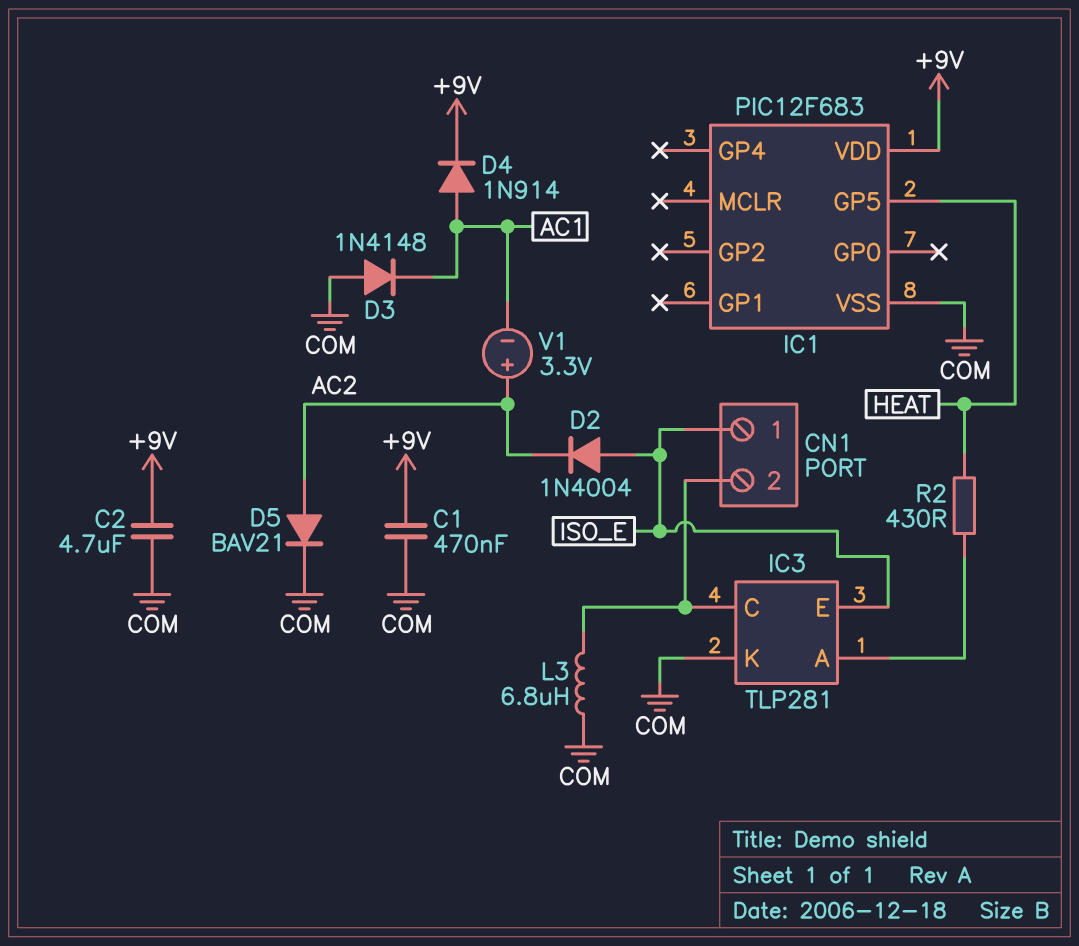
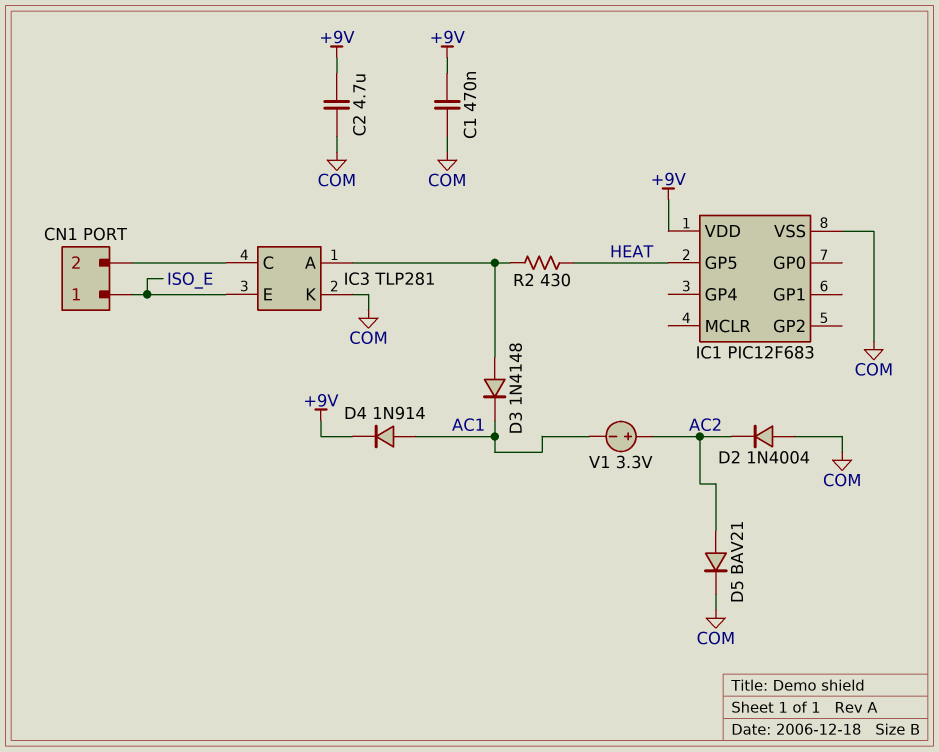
D2: diode 1N4004 (A ISO_E, K AC2) -> diode 1N4004 (A COM, K AC2)
D3: diode 1N4148 (A COM, K AC1) -> diode 1N4148 (A IC3/A, K AC1)
L3: 6.8uH (CN1/2, COM) -> none

